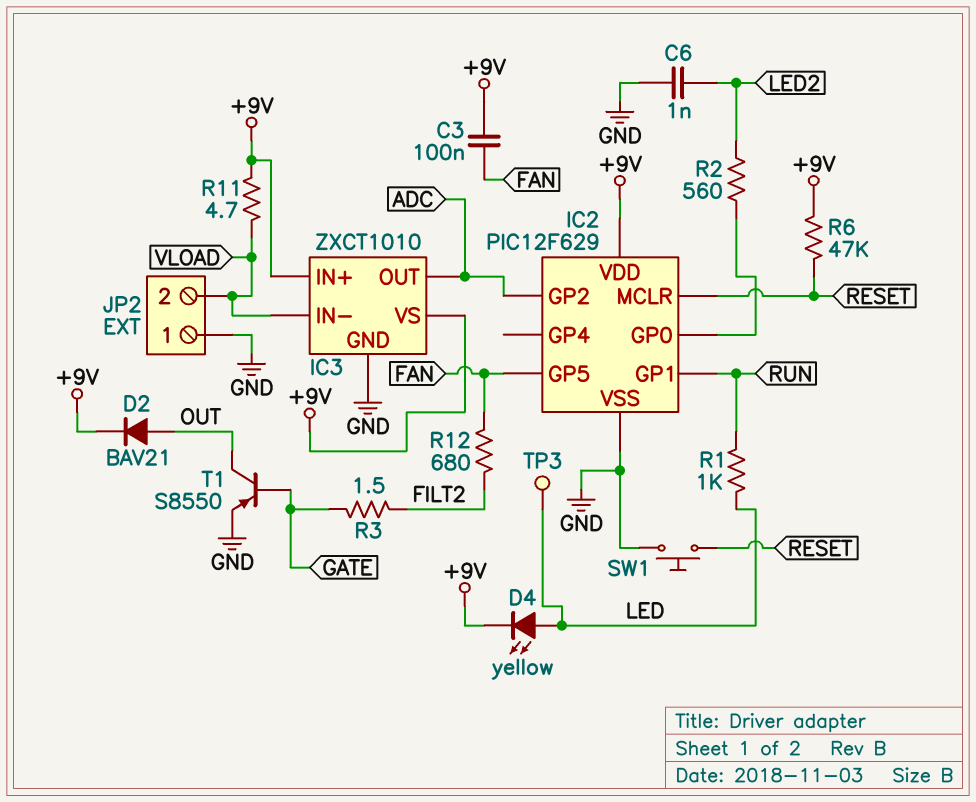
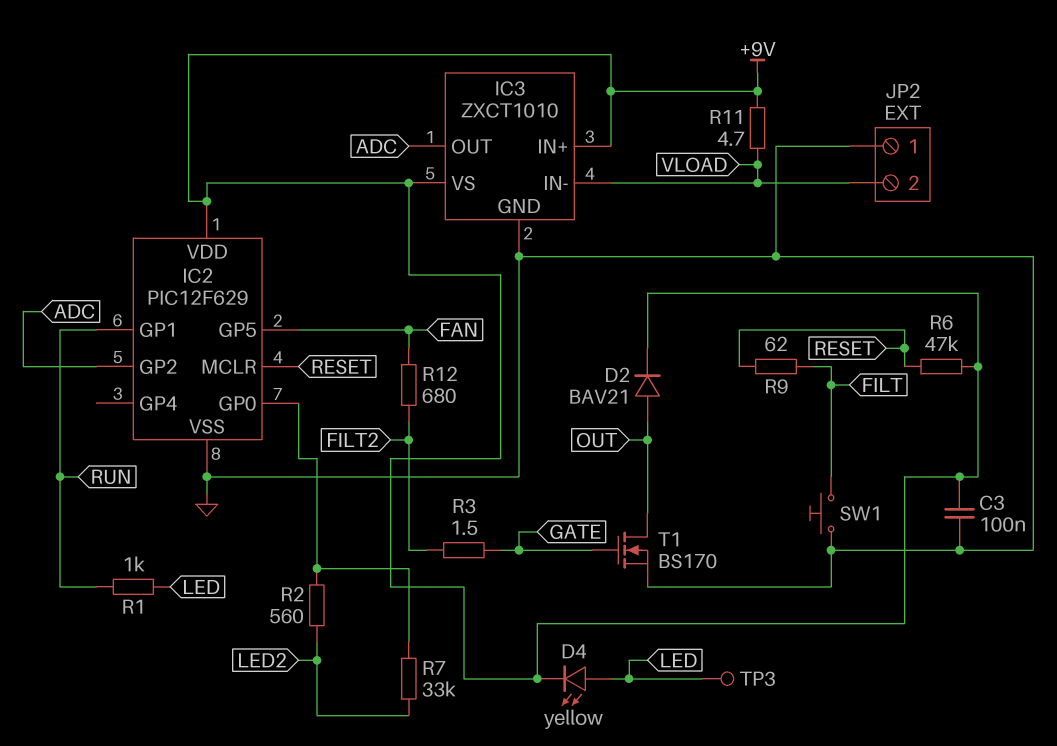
C3: 100nF (+9V, FAN) -> 100nF (+9V, GND)
C6: 1nF (GND, LED2) -> none
R7: none -> 33k (IC2/GP0, LED2)
R9: none -> 62 (FILT, RESET)
SW1: button (GND, RESET) -> button (FILT, GND)
T1: PNP S8550 (B GATE, C OUT, E GND) -> NMOS BS170 (G GATE, D OUT, S GND)

